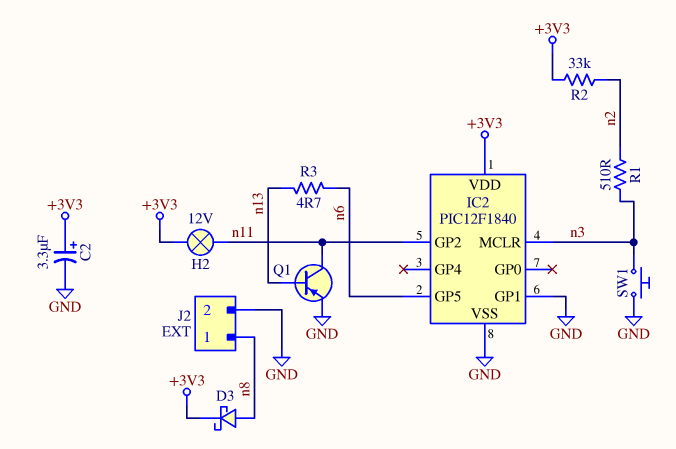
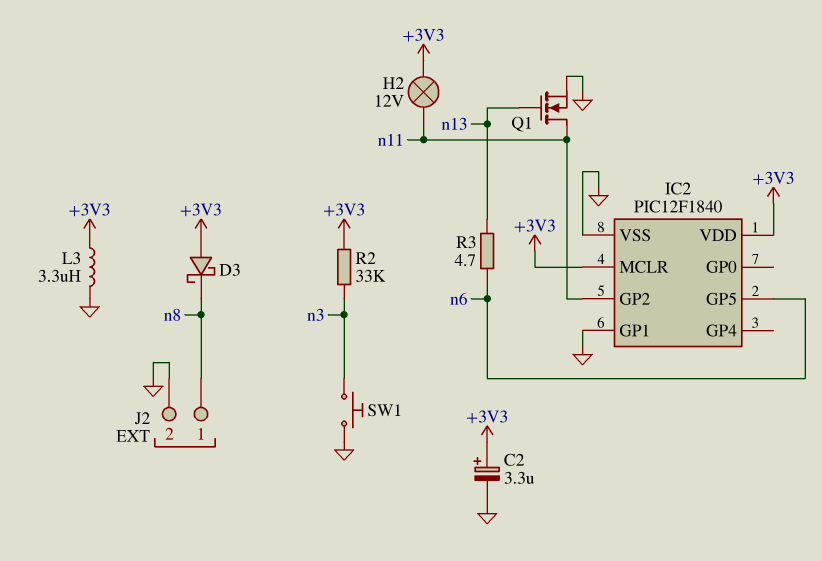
D3: schottky (A n8, K +3V3) -> schottky (A +3V3, K n8)
IC2 pin MCLR: n3 -> +3V3
L3: none -> 3.3uH (+3V3, GND)
Q1: PNP (B n13, C n11, E GND) -> NMOS (G n13, D n11, S GND)
R1: 510 (n2, n3) -> none
R2: 33k (+3V3, n2) -> 33k (+3V3, n3)

